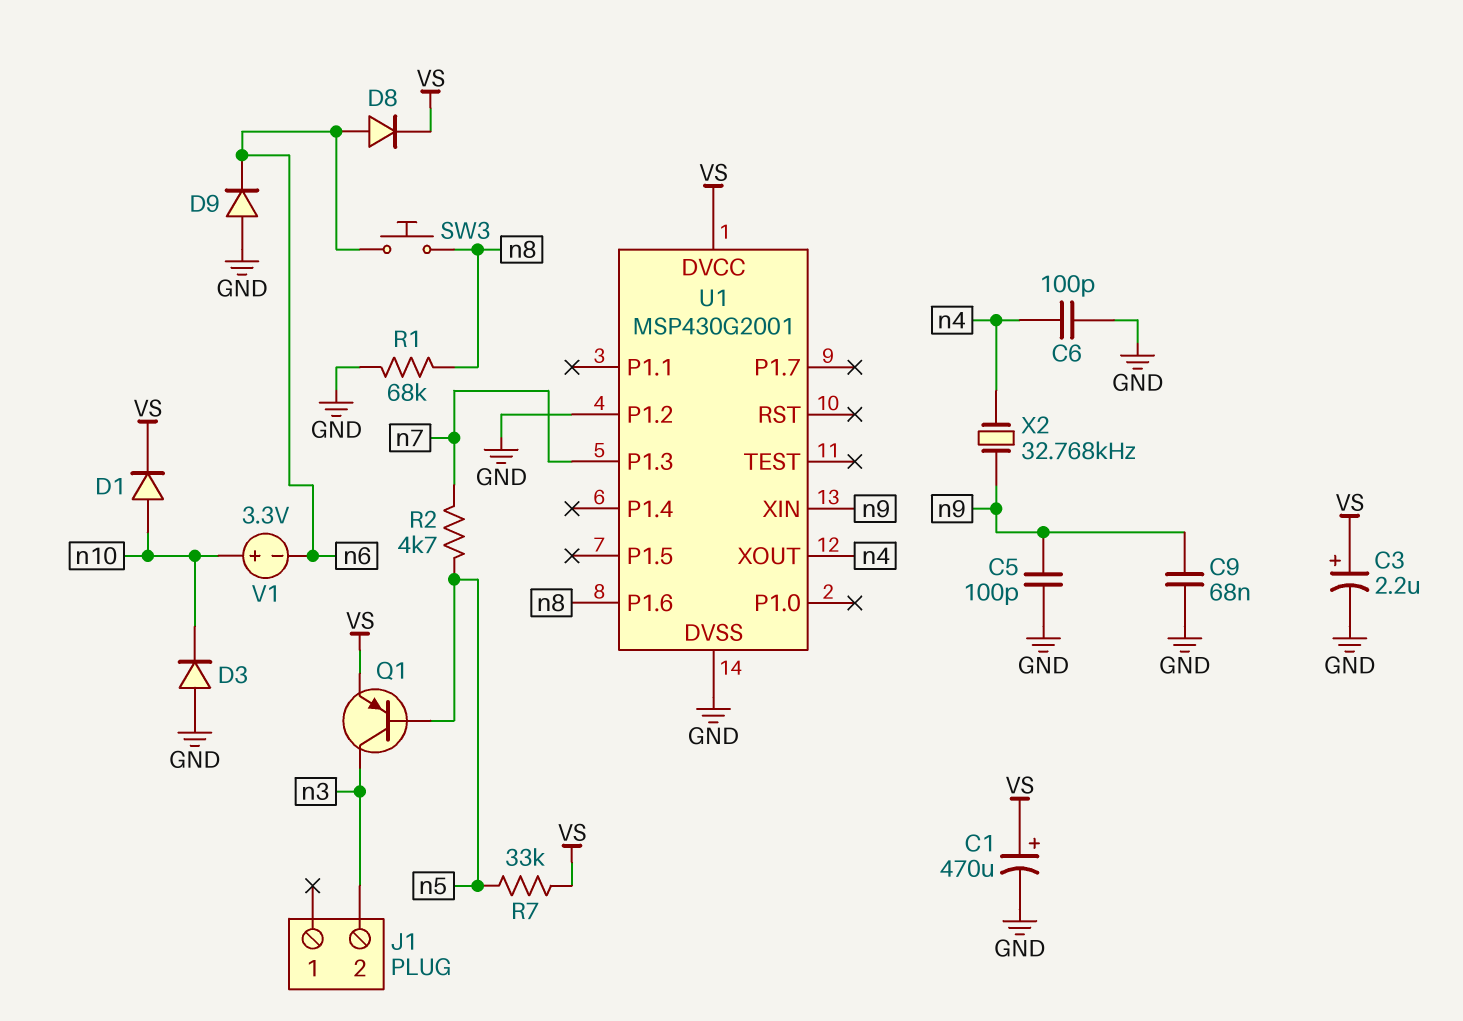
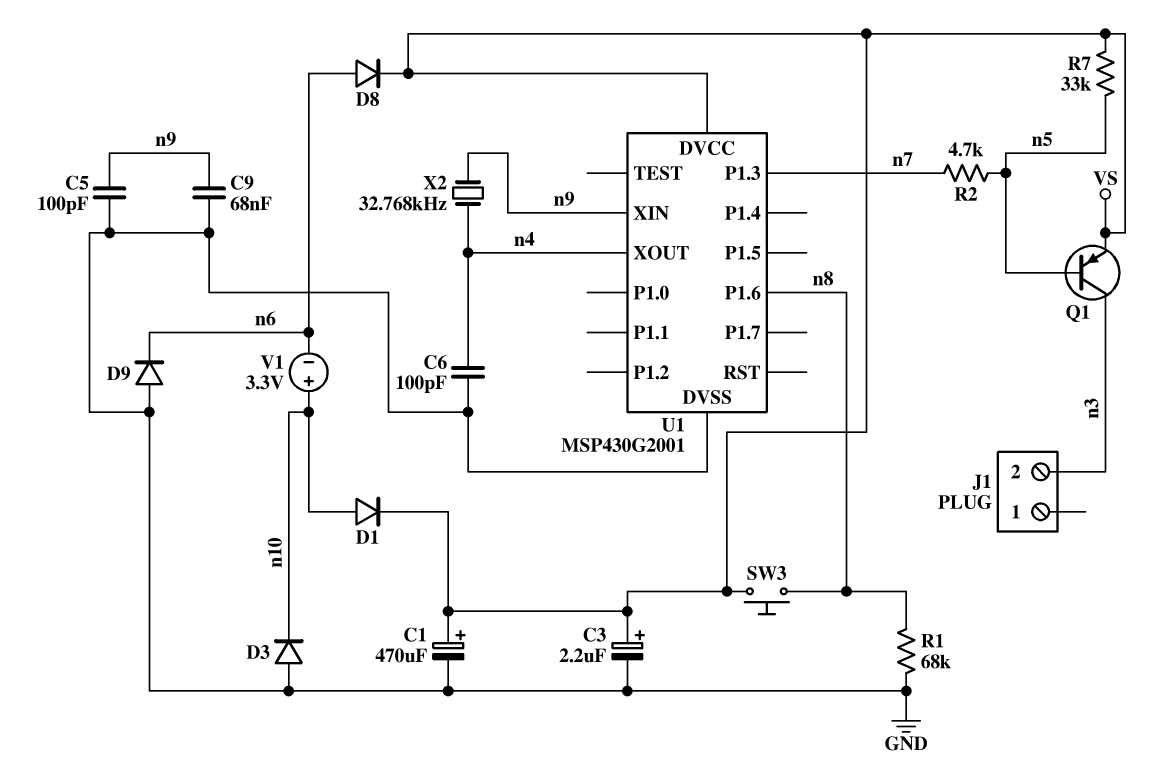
SW3: button (n6, n8) -> button (VS, n8)
U1 pin P1.2: GND -> none

